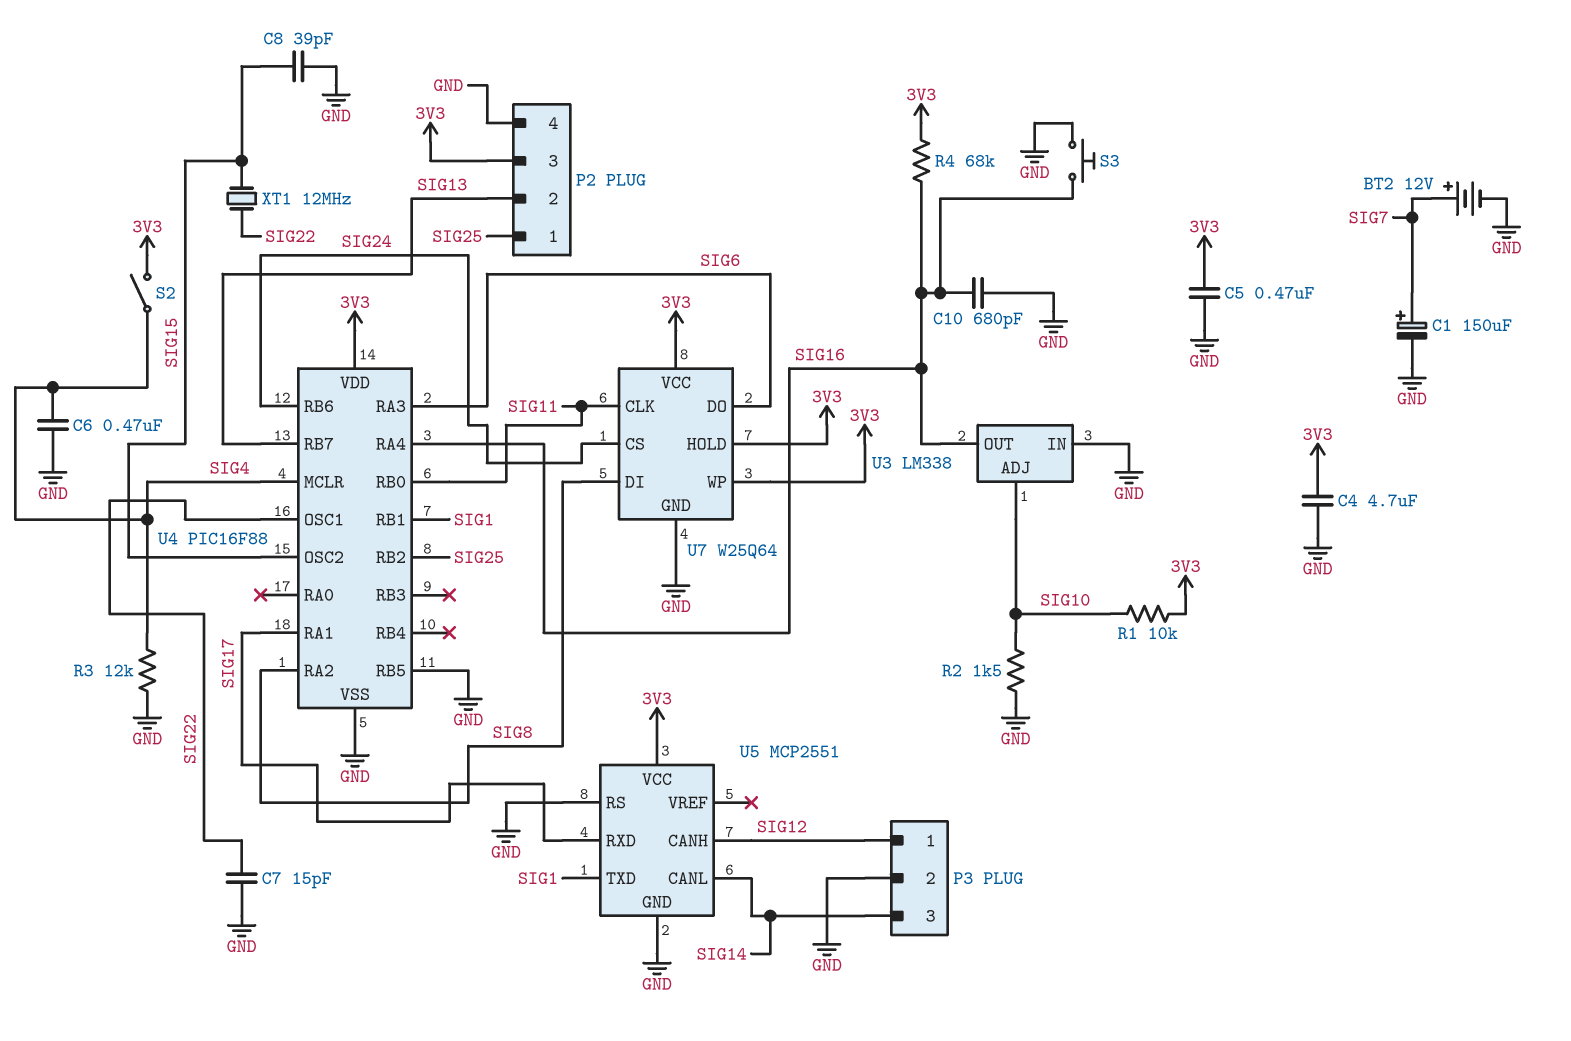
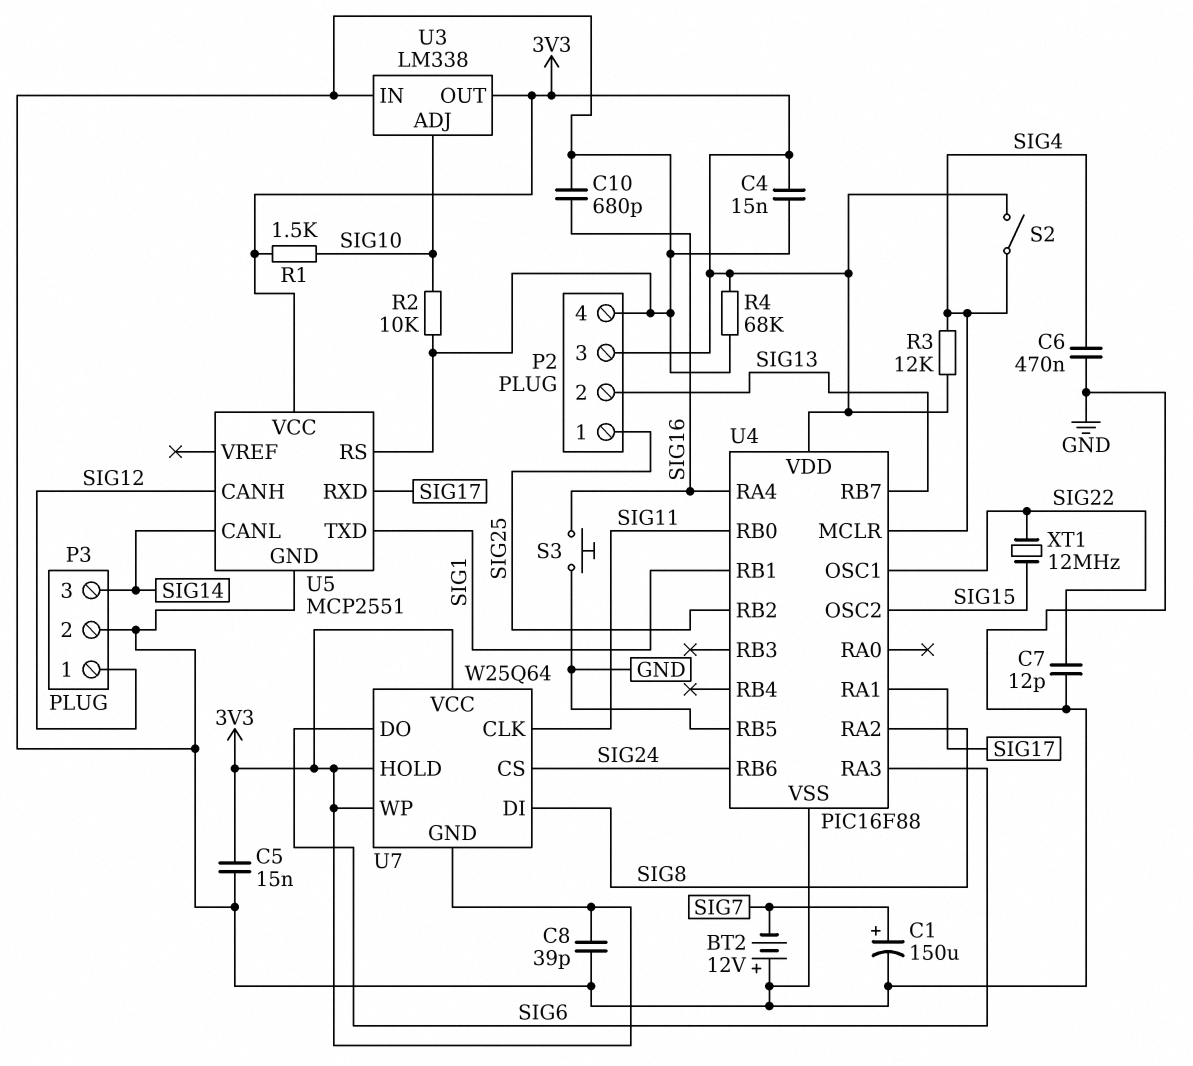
BT2: 12V (plus SIG7, minus GND) -> 12V (plus GND, minus SIG7)
C4: 4.7uF (3V3, GND) -> 15nF (3V3, GND)
C5: 470nF (3V3, GND) -> 15nF (3V3, GND)
C7: 15pF (GND, SIG22) -> 12pF (GND, SIG22)
C8: 39pF (GND, SIG15) -> 39pF (3V3, GND)
R1: 10k (3V3, SIG10) -> 1.5k (3V3, SIG10)
R2: 1.5k (GND, SIG10) -> 10k (GND, SIG10)
R3: 12k (GND, SIG4) -> 12k (3V3, SIG4)
R4: 68k (3V3, SIG16) -> 68k (3V3, GND)
U3 pin OUT: SIG16 -> 3V3
U7 pin GND: GND -> 3V3

